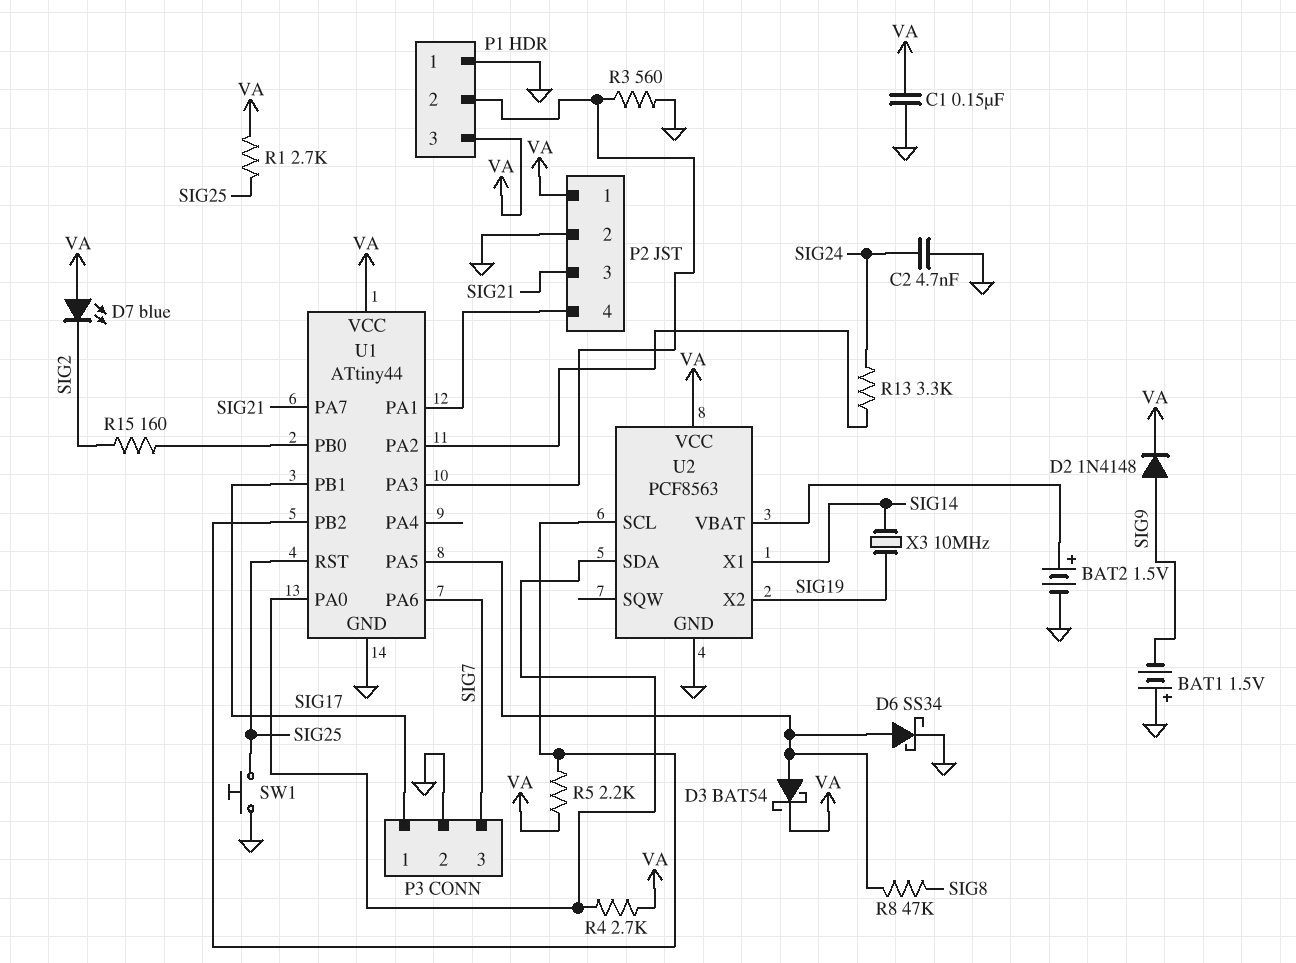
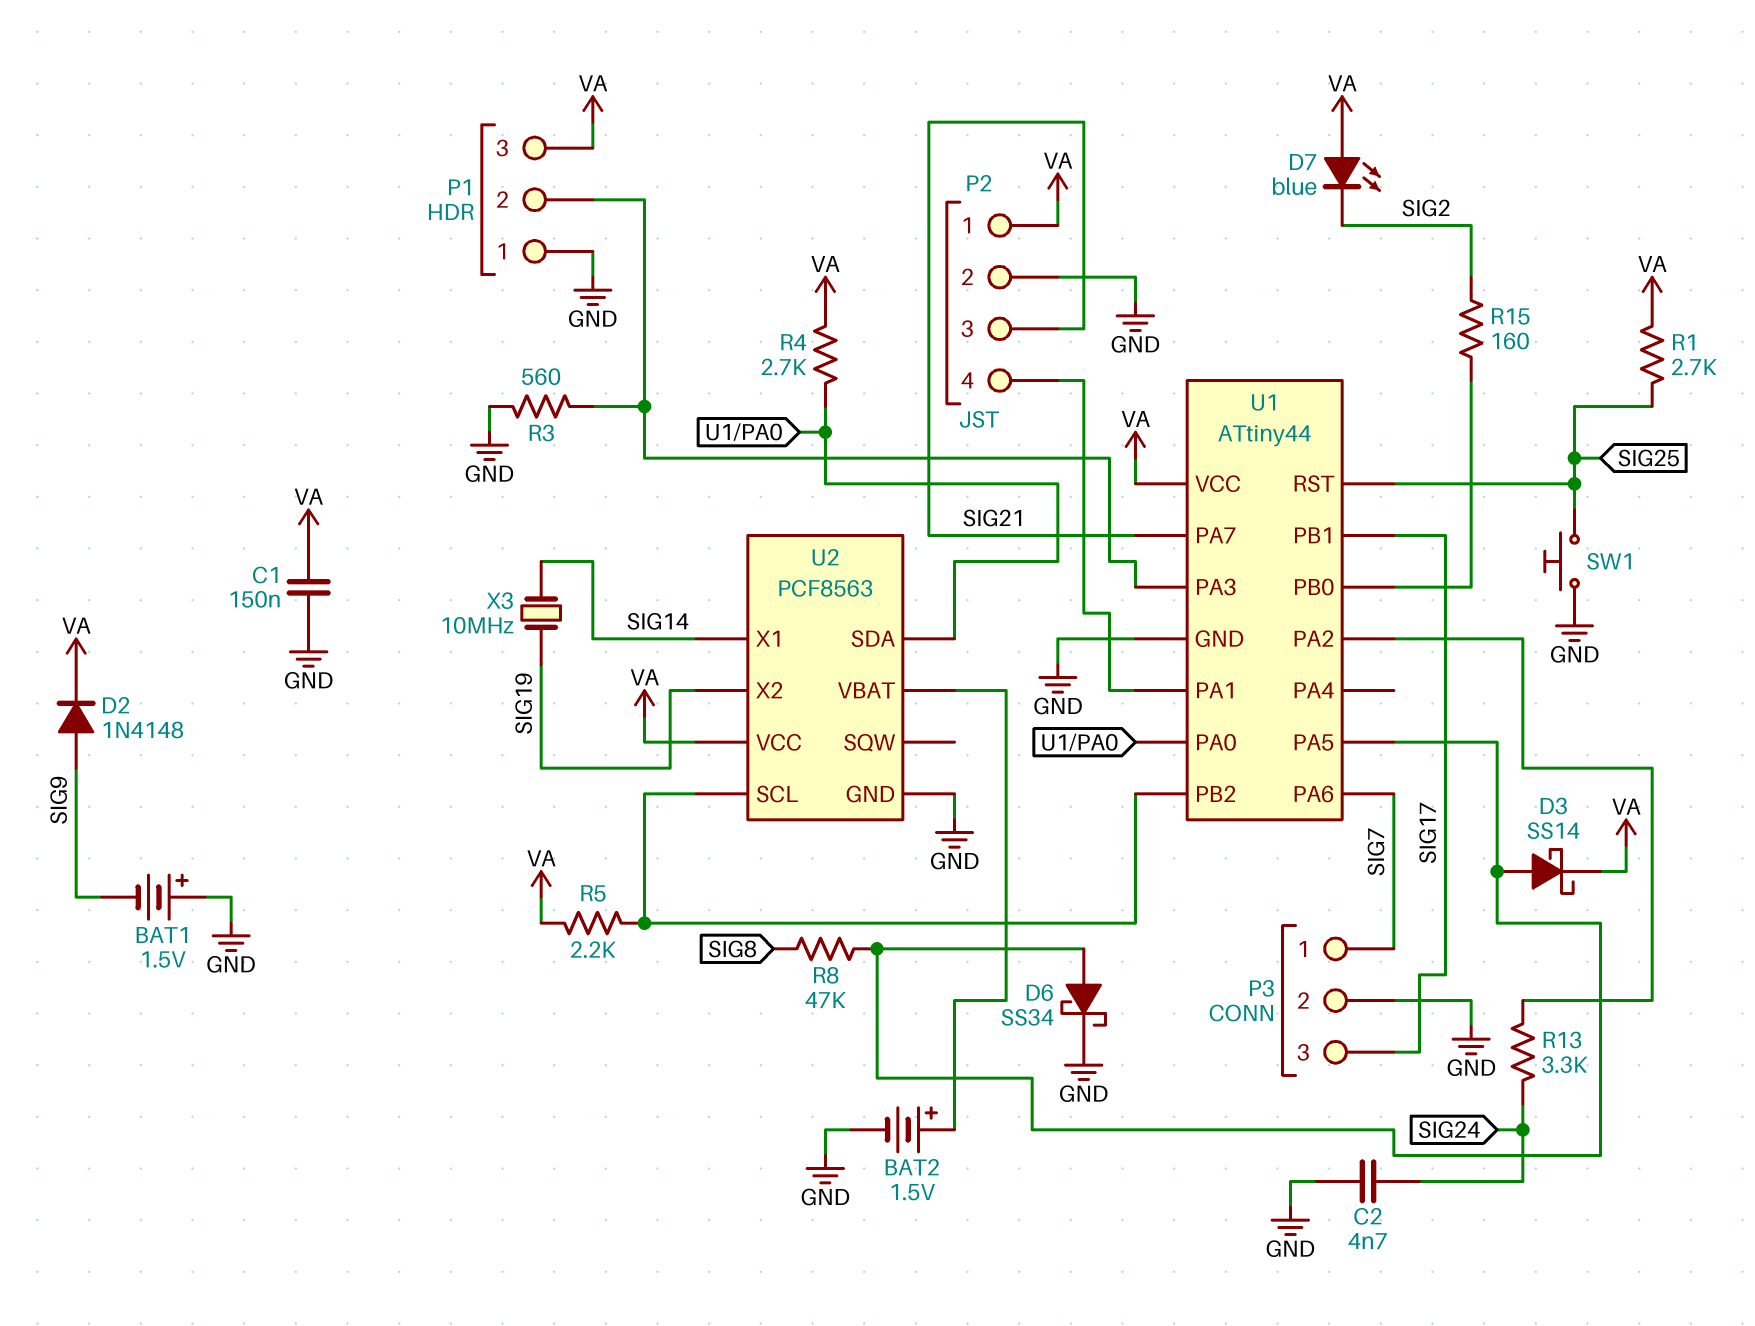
D3: schottky BAT54 (A U1/PA5, K VA) -> schottky SS14 (A U1/PA5, K VA)
P3 pin 1: SIG17 -> SIG7
P3 pin 3: SIG7 -> SIG17

